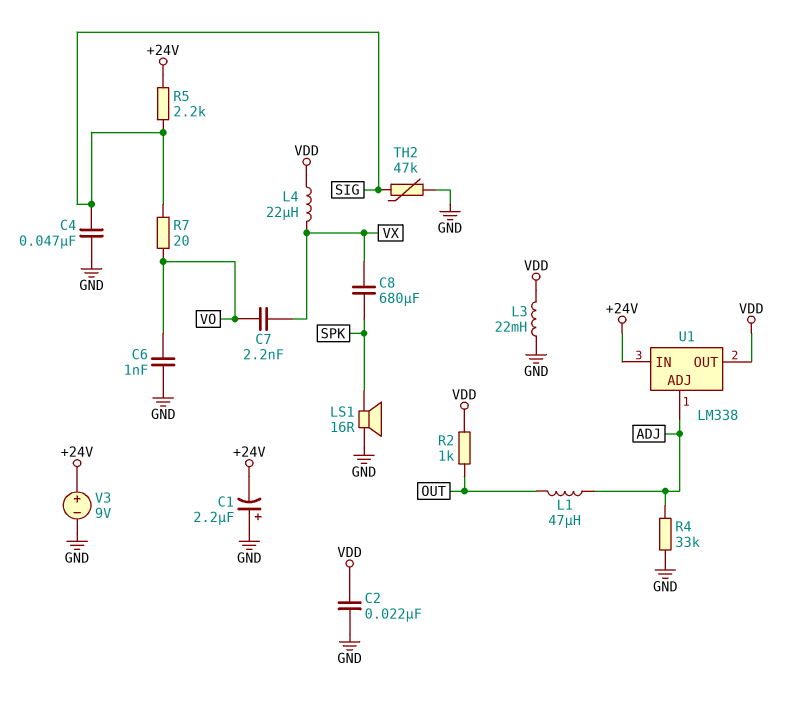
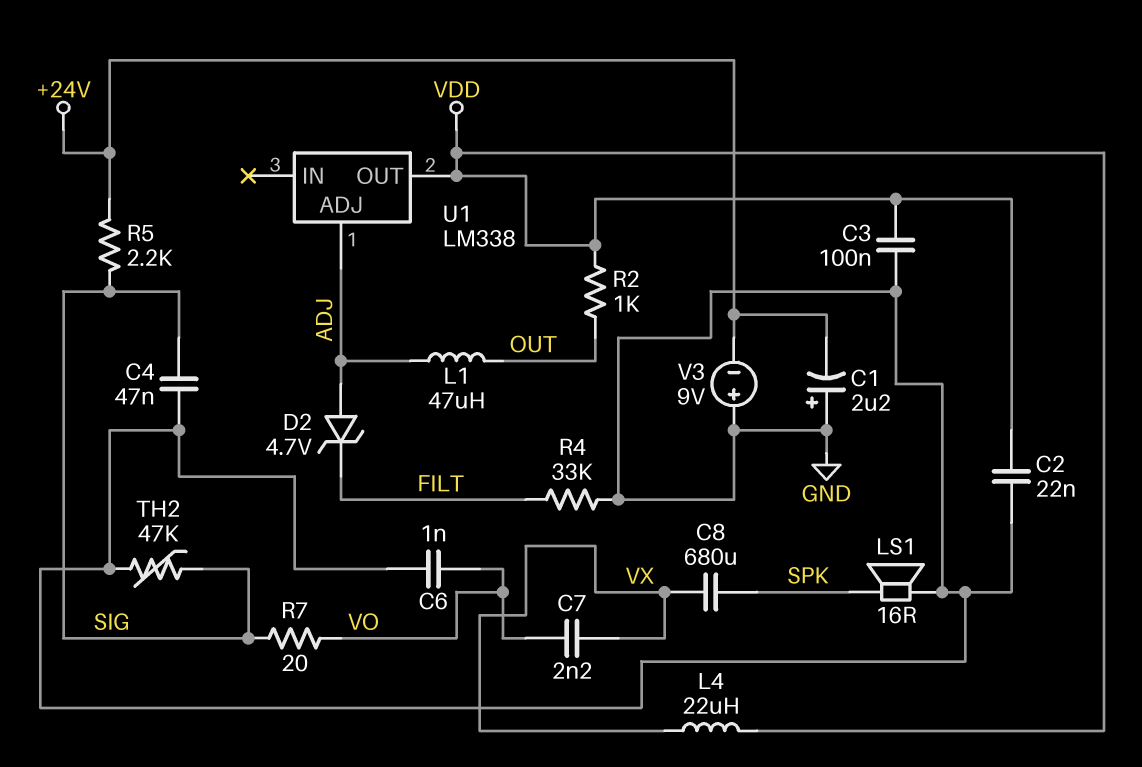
C3: none -> 100nF (GND, VDD)
D2: none -> zener 4.7V (A ADJ, K FILT)
L3: 22mH (GND, VDD) -> none
R4: 33k (ADJ, GND) -> 33k (FILT, GND)
U1 pin IN: +24V -> none
V3: 9V (plus +24V, minus GND) -> 9V (plus GND, minus +24V)

